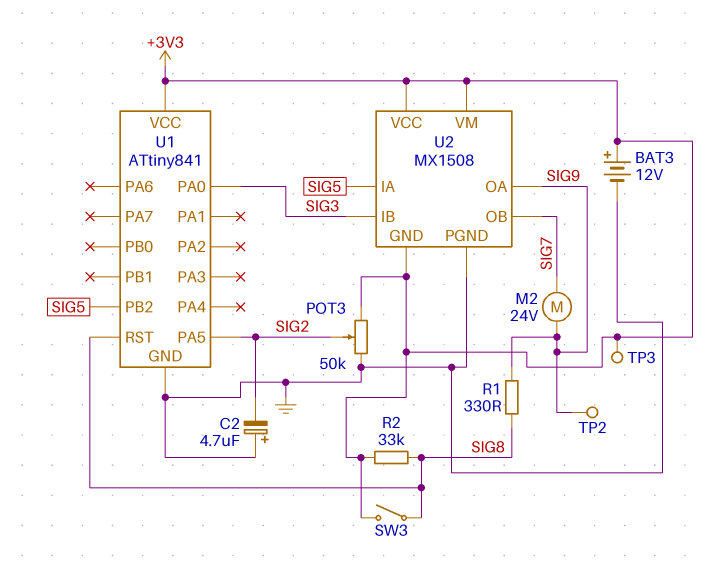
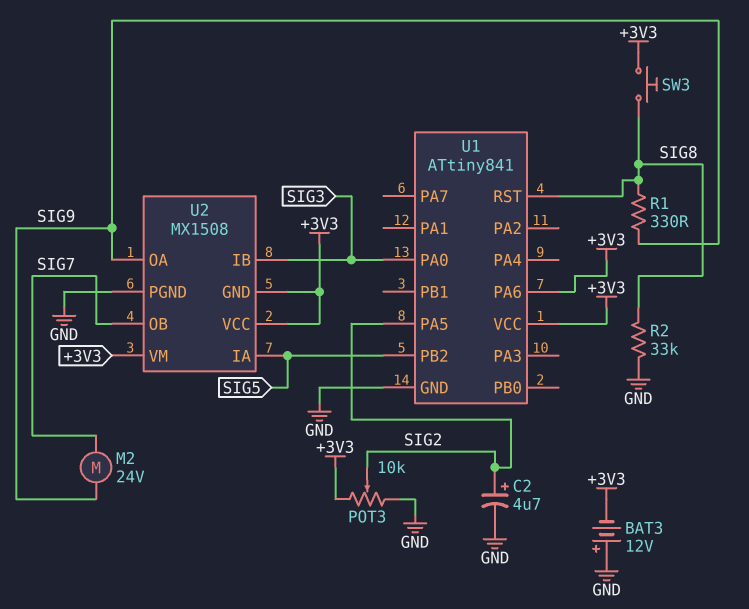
BAT3: 12V (plus +3V3, minus GND) -> 12V (plus GND, minus +3V3)
C2: 4.7uF (plus GND, minus SIG2) -> 4.7uF (plus SIG2, minus GND)
POT3: 50k (+3V3, GND, wiper SIG2) -> 10k (+3V3, GND, wiper SIG2)
R2: 33k (+3V3, SIG8) -> 33k (GND, SIG8)
SW3: switch (+3V3, SIG8) -> button (+3V3, SIG8)
TP2: test point (SIG9) -> none
TP3: test point (+3V3) -> none
U1 pin PA6: none -> +3V3

